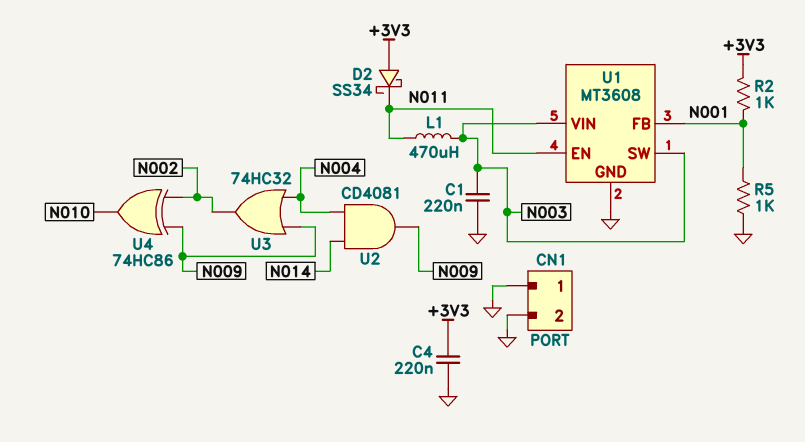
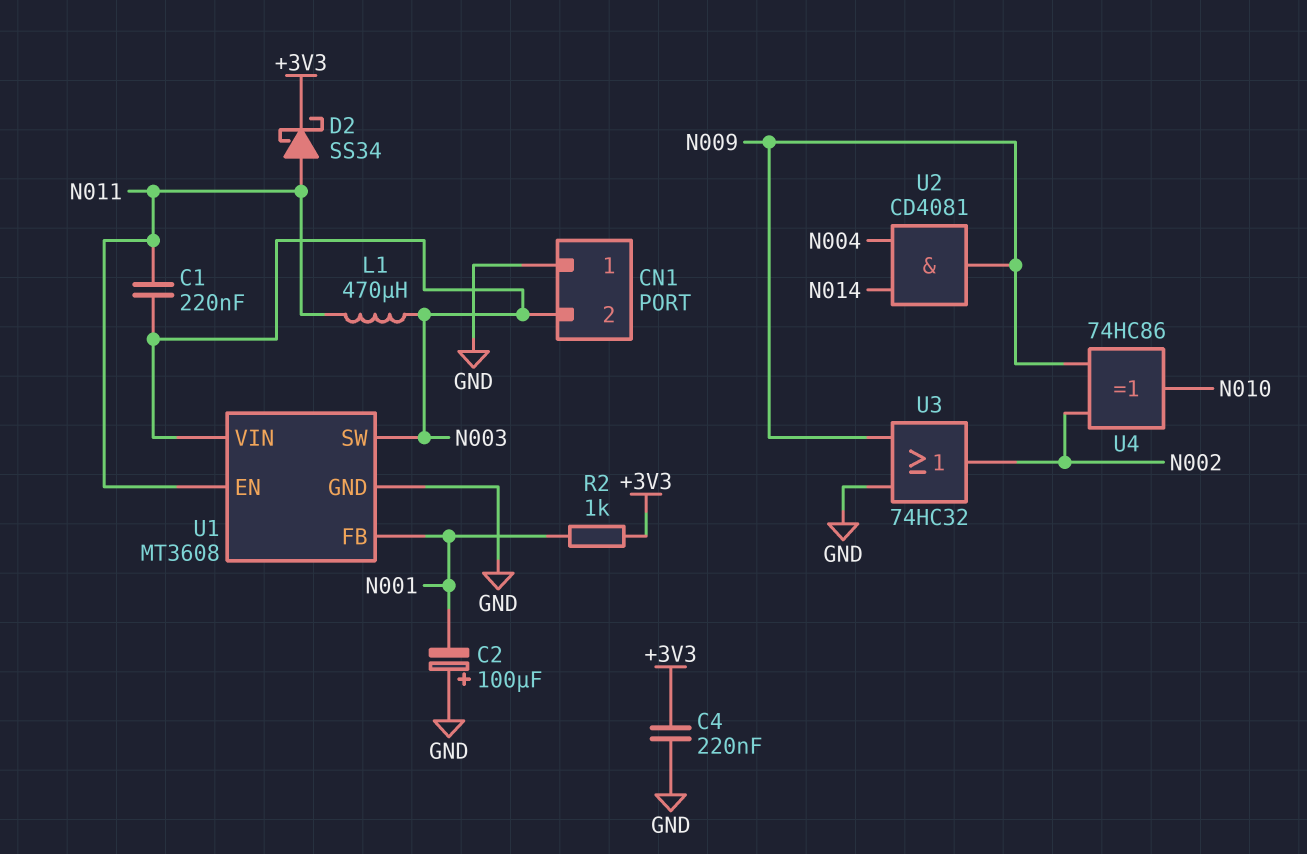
C1: 220nF (GND, N003) -> 220nF (N003, N011)
C2: none -> 100uF (plus GND, minus N001)
CN1 pin 2: GND -> N003
D2: schottky SS34 (A +3V3, K N011) -> schottky SS34 (A N011, K +3V3)
R5: 1k (GND, N001) -> none
U3: OR 74HC32 (in N004, in N009, out N002) -> OR 74HC32 (in GND, in N009, out N002)

